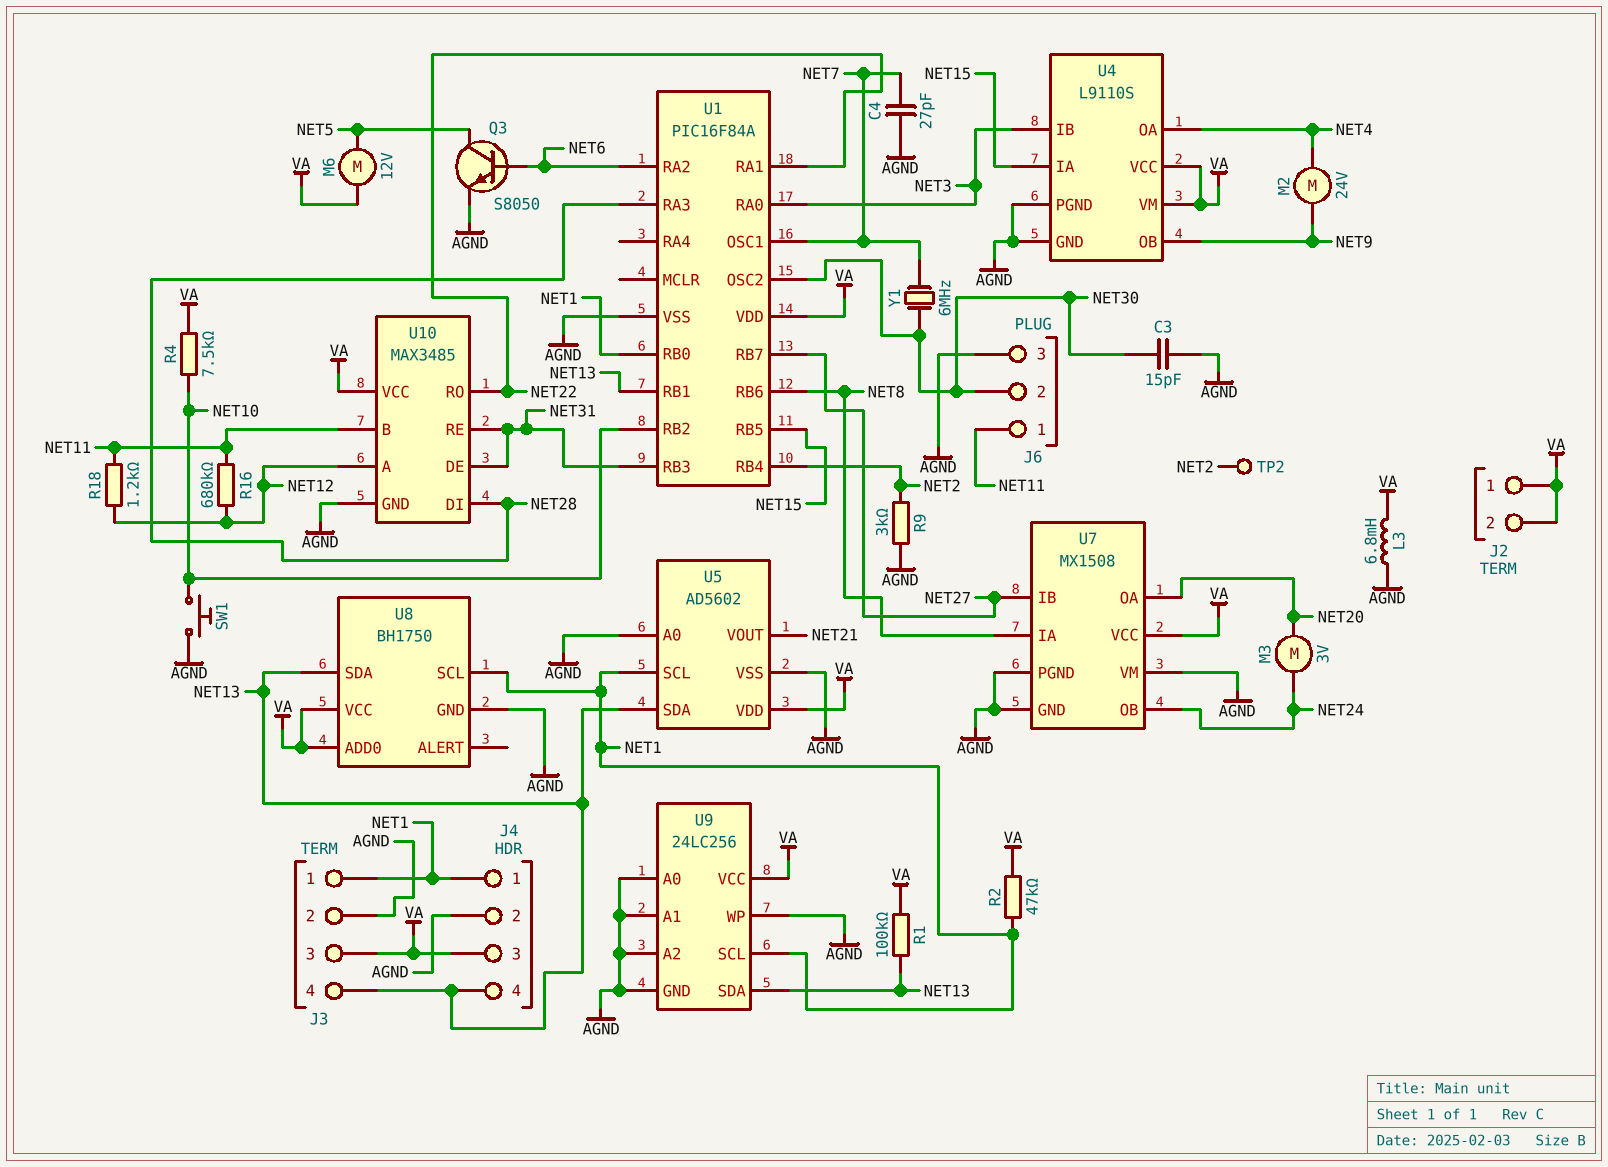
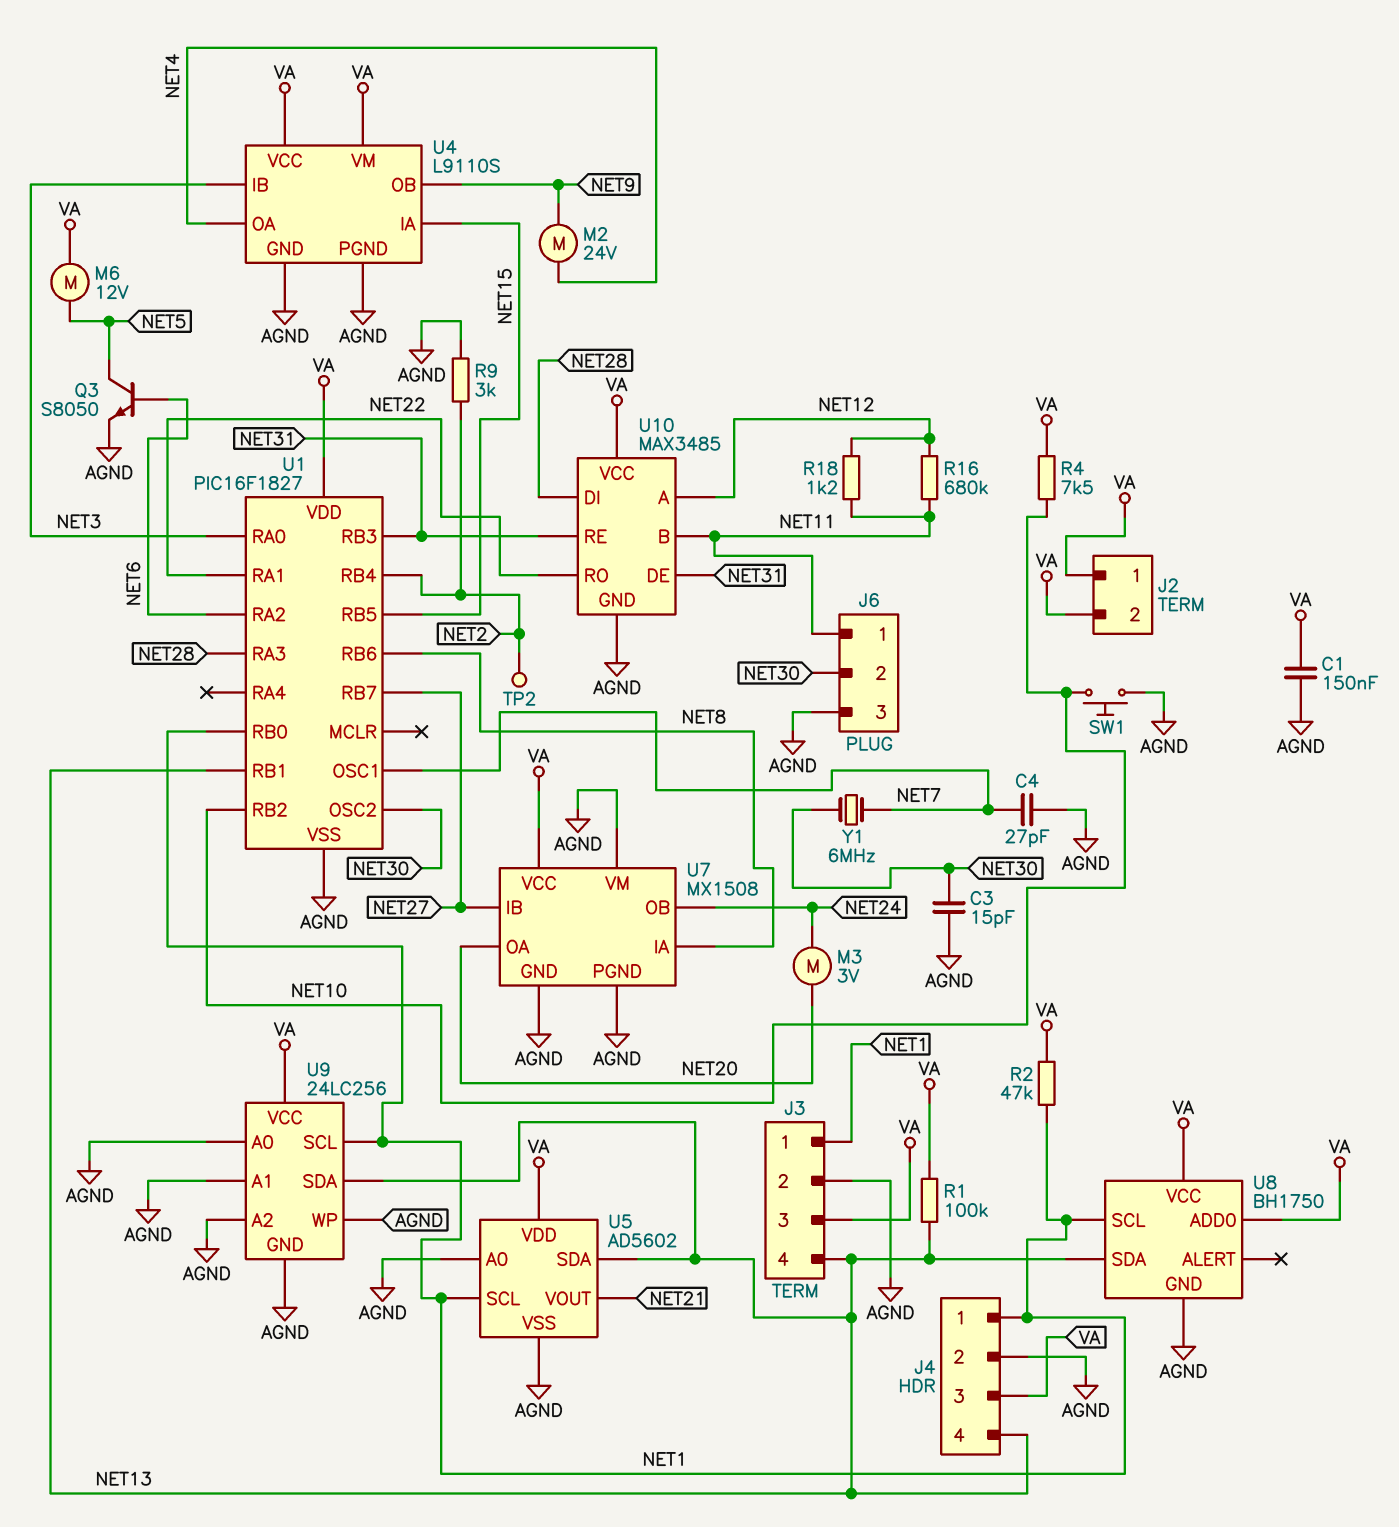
C1: none -> 150nF (AGND, VA)
L3: 6.8mH (AGND, VA) -> none
U1: PIC16F84A -> PIC16F1827

